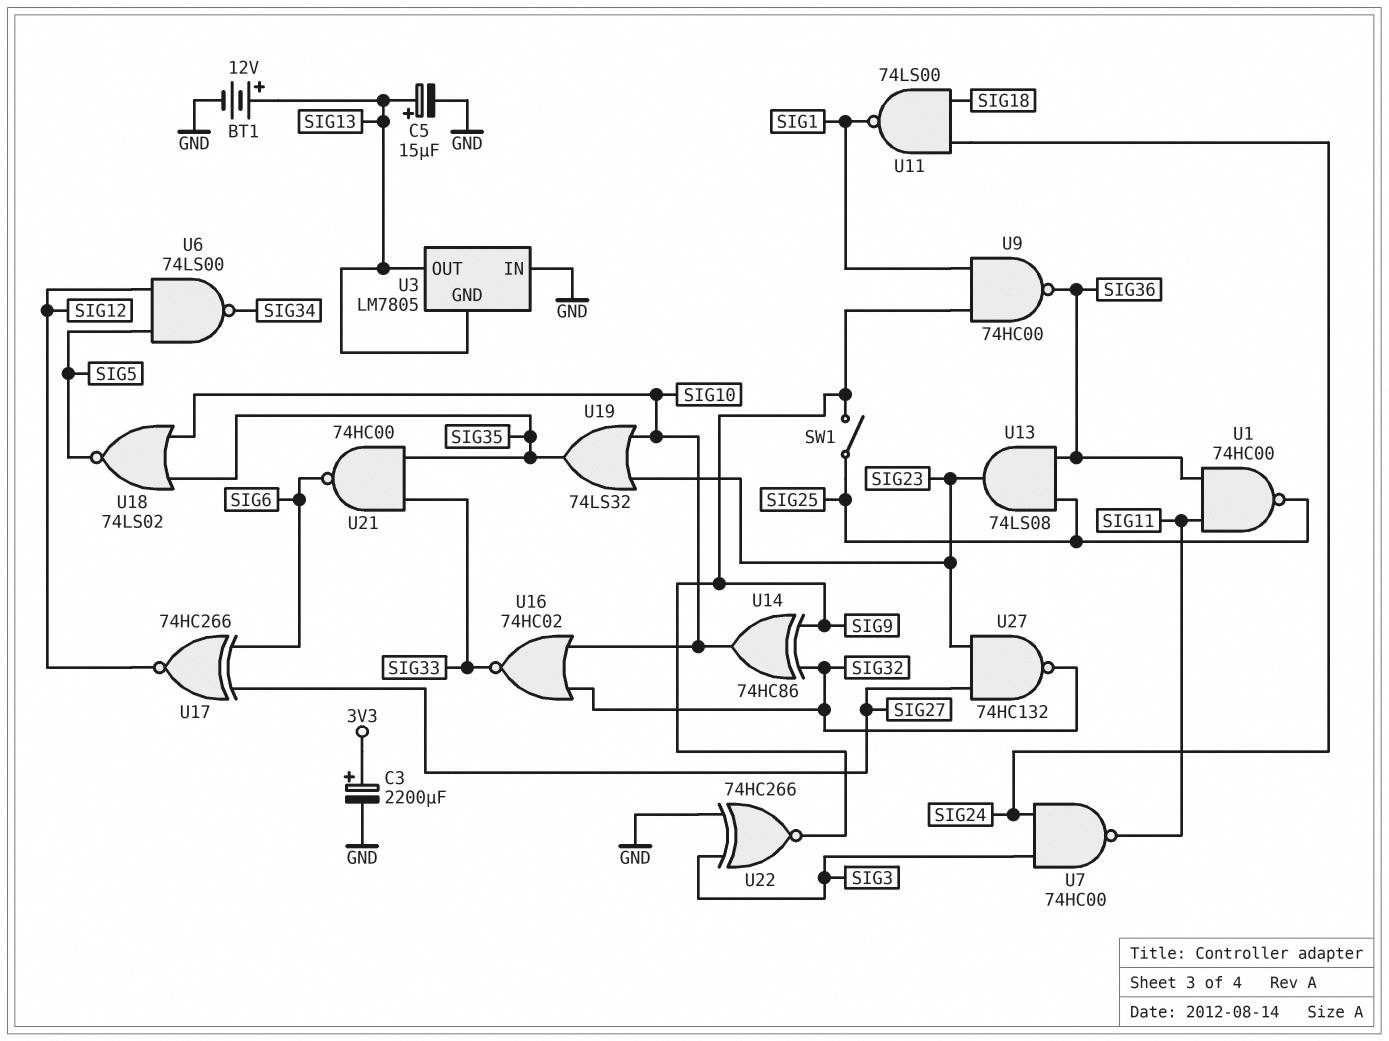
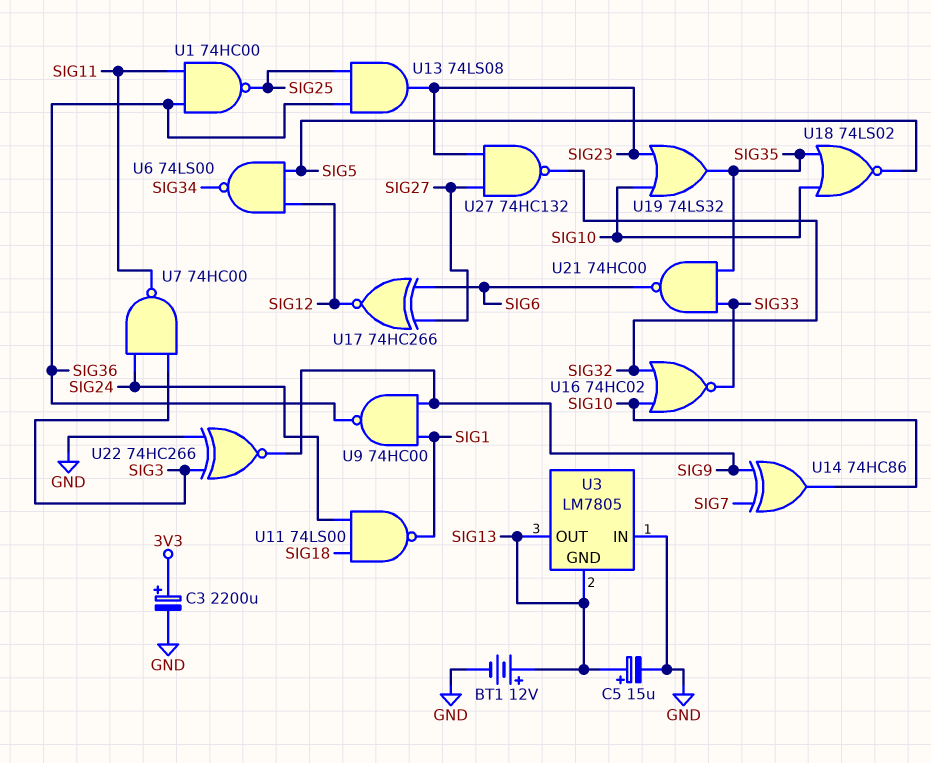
SW1: switch (SIG9, SIG25) -> none
U14: XOR 74HC86 (in SIG9, in SIG32, out SIG10) -> XOR 74HC86 (in SIG7, in SIG9, out SIG10)

